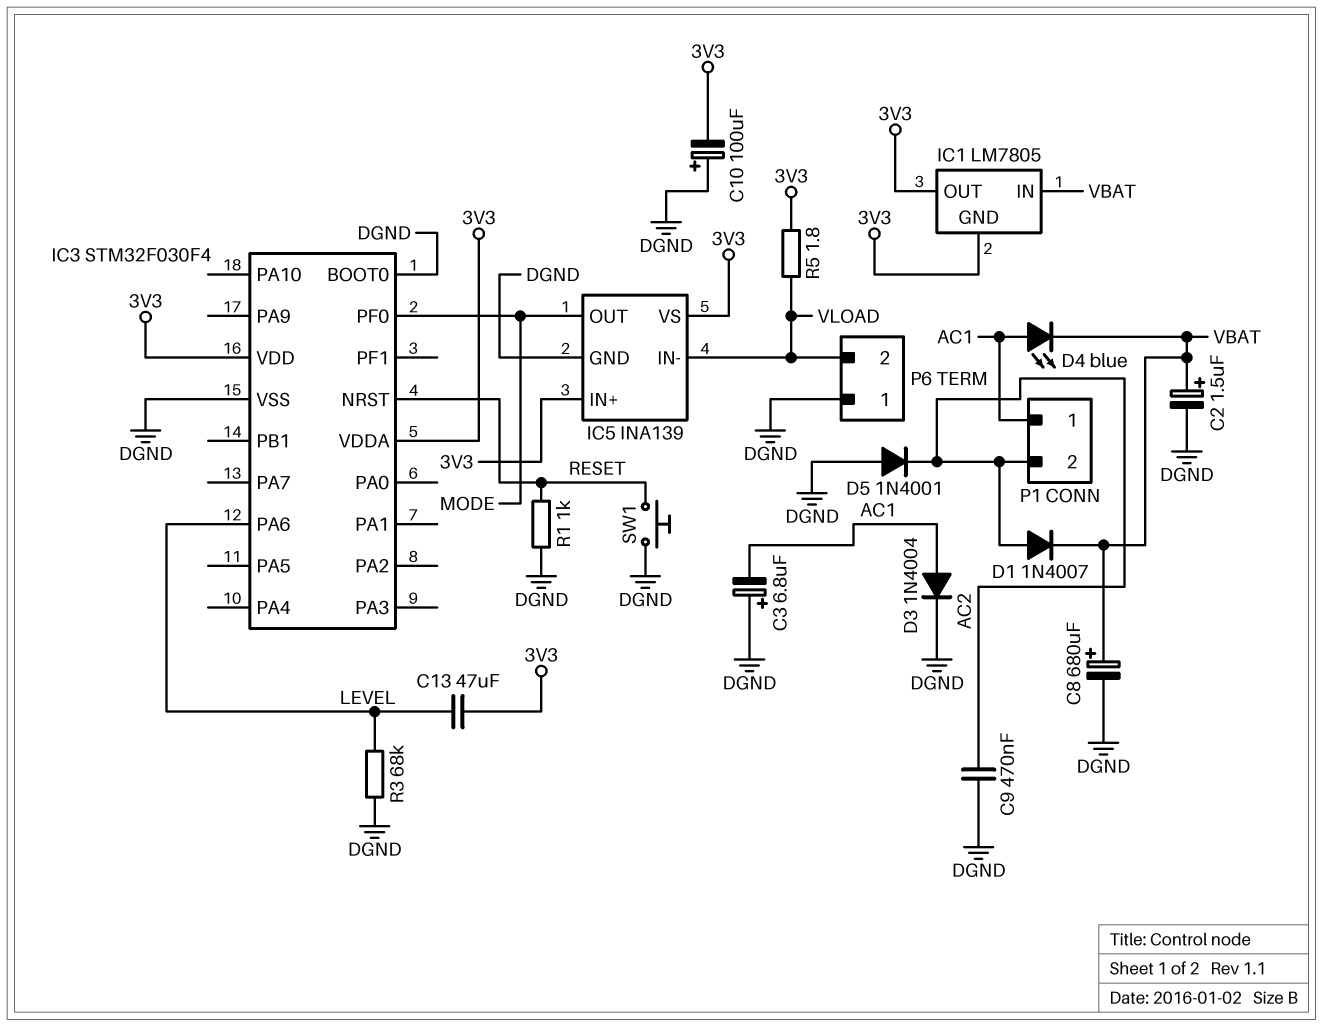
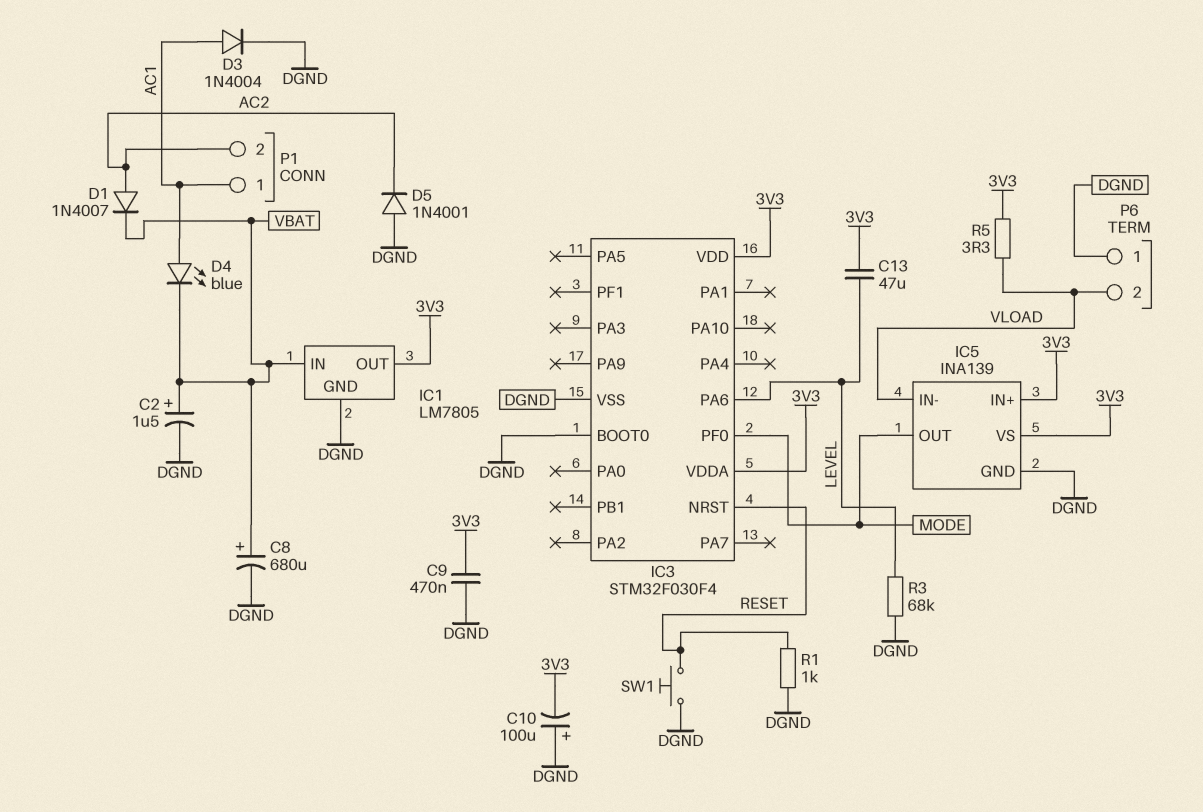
C3: 6.8uF (plus DGND, minus AC1) -> none
C9: 470nF (AC2, DGND) -> 470nF (3V3, DGND)
IC1 pin GND: 3V3 -> DGND
R5: 1.8 (3V3, VLOAD) -> 3.3 (3V3, VLOAD)

